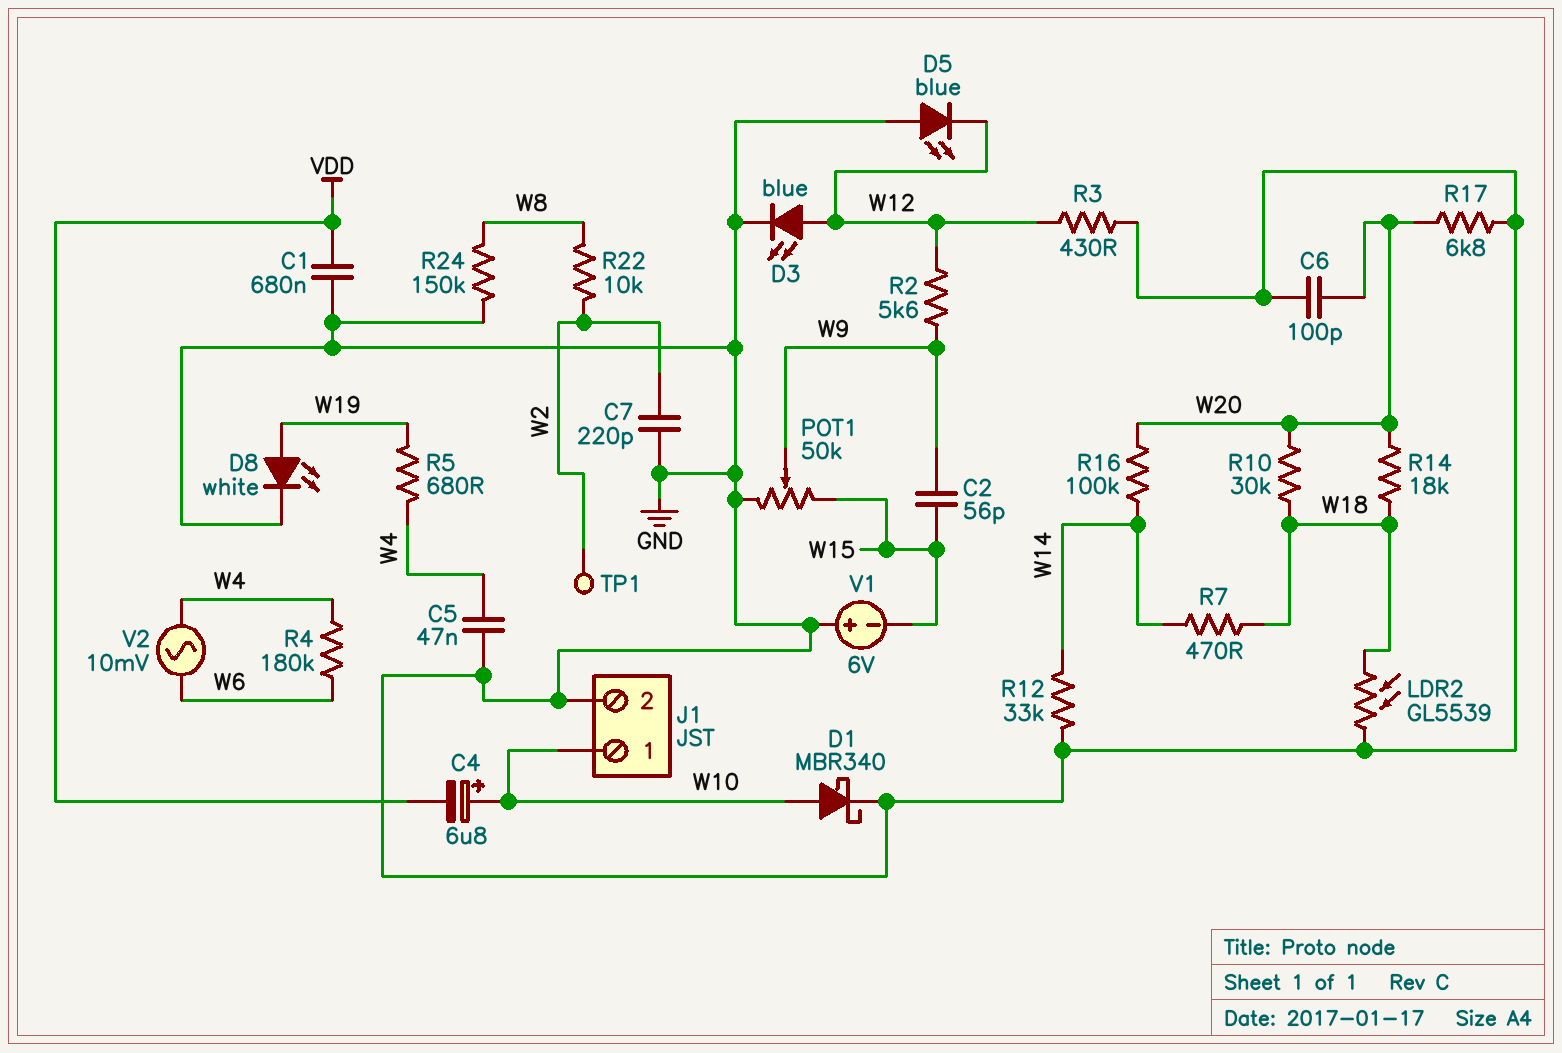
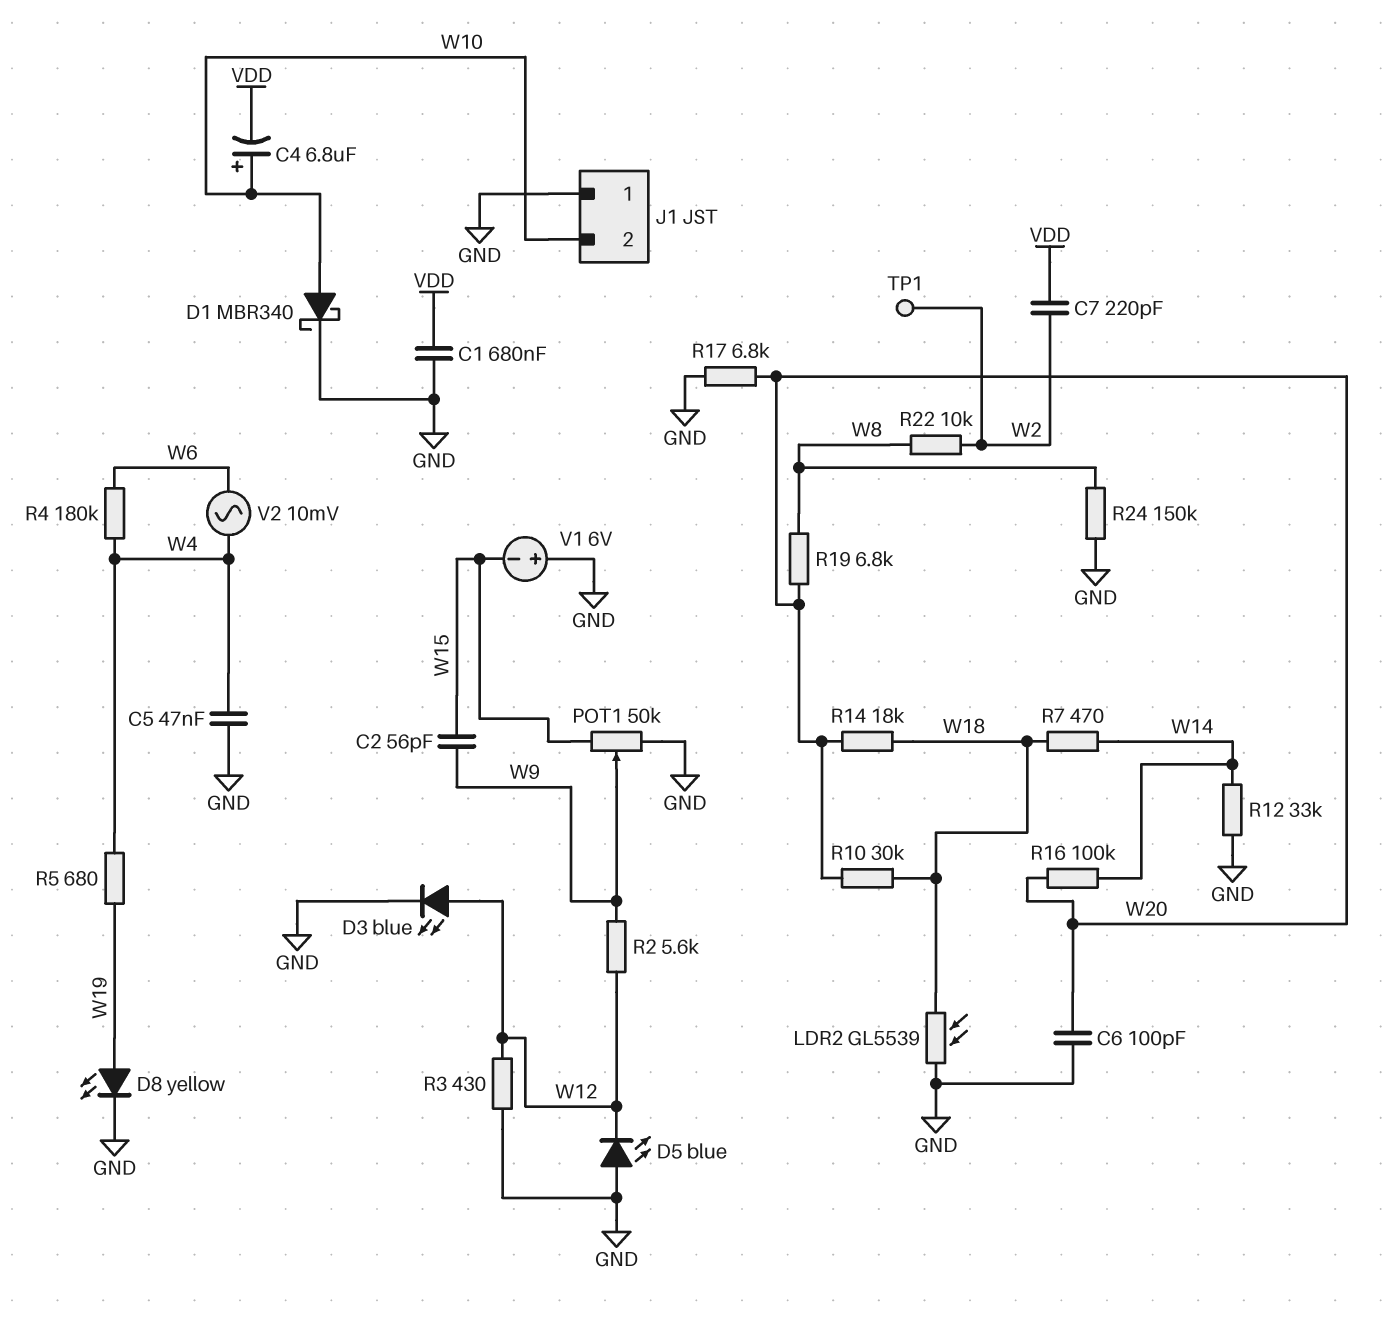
C7: 220pF (GND, W2) -> 220pF (VDD, W2)
D8: LED white (A W19, K GND) -> LED yellow (A W19, K GND)
J1 pin 1: W10 -> GND
J1 pin 2: GND -> W10
R19: none -> 6.8k (W8, W20)

